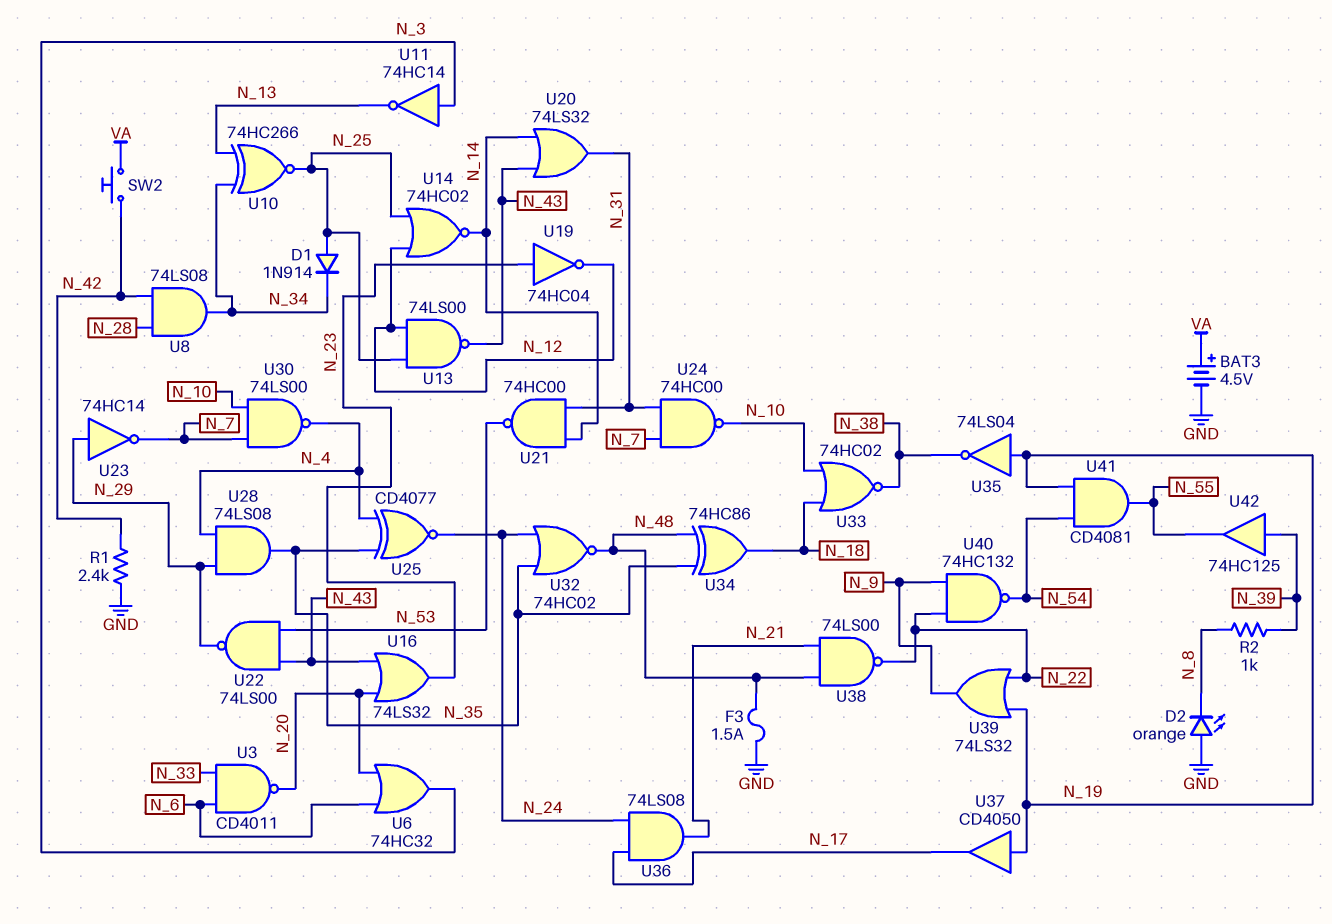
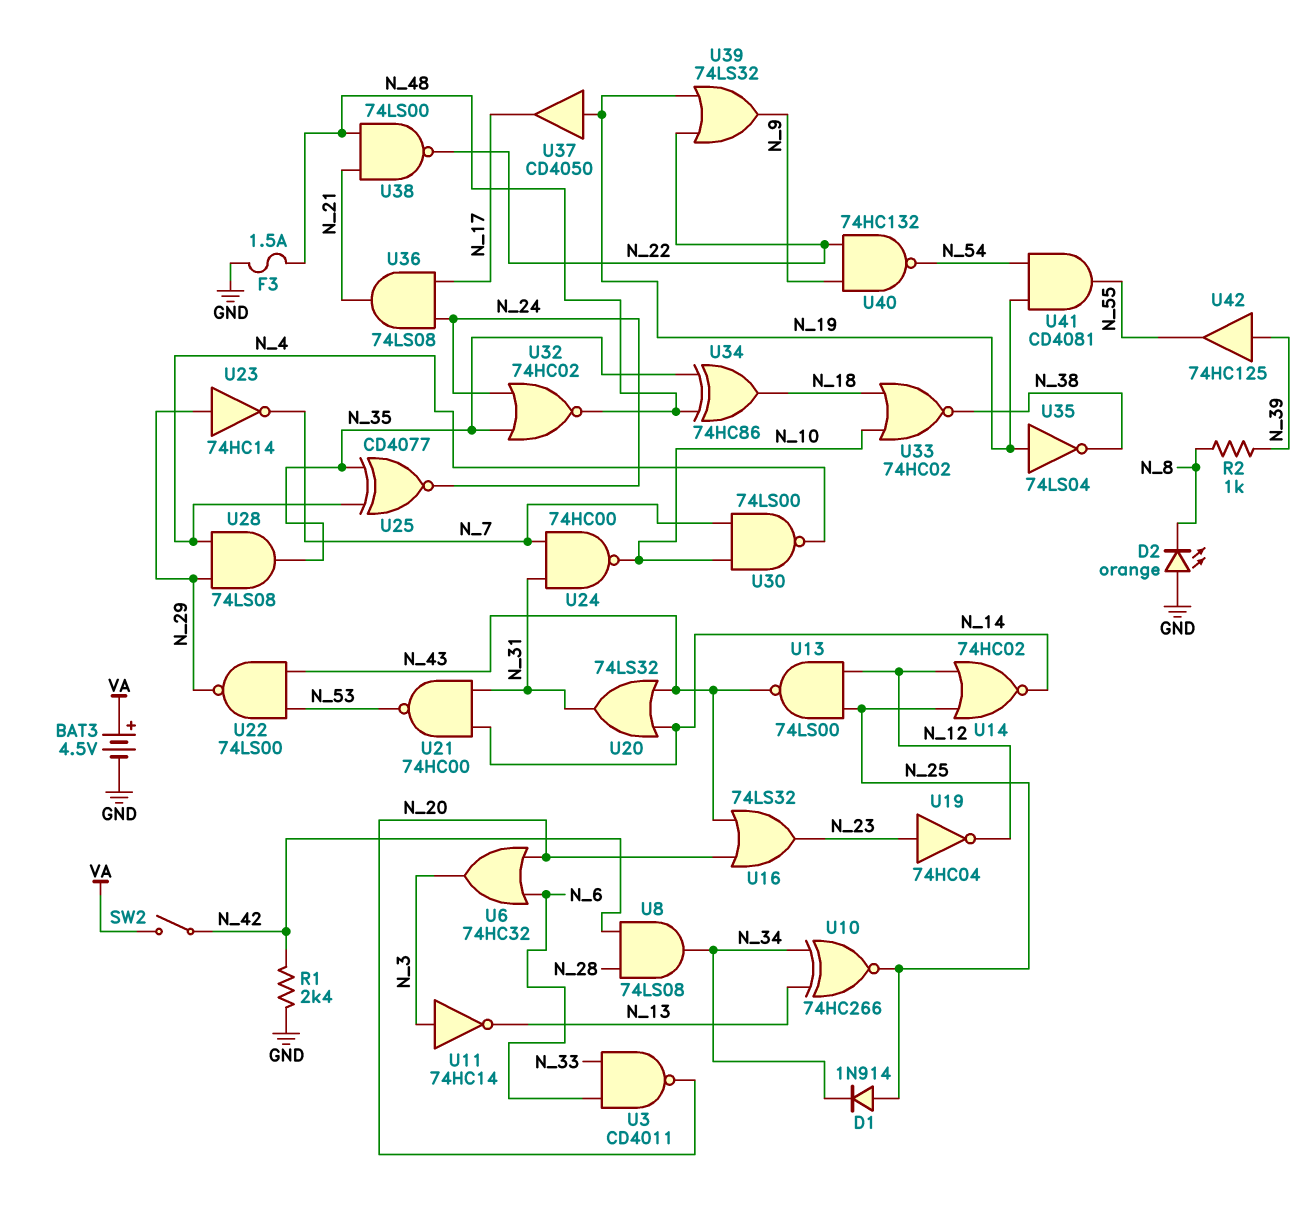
SW2: button (N_42, VA) -> switch (N_42, VA)

